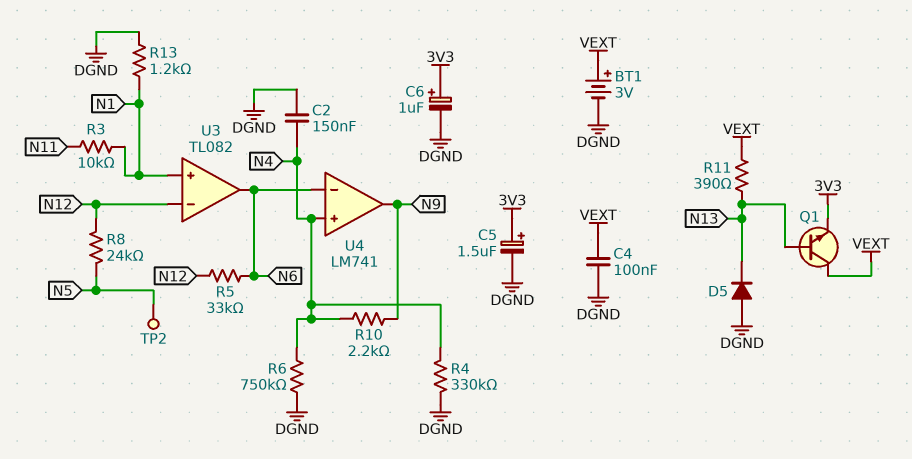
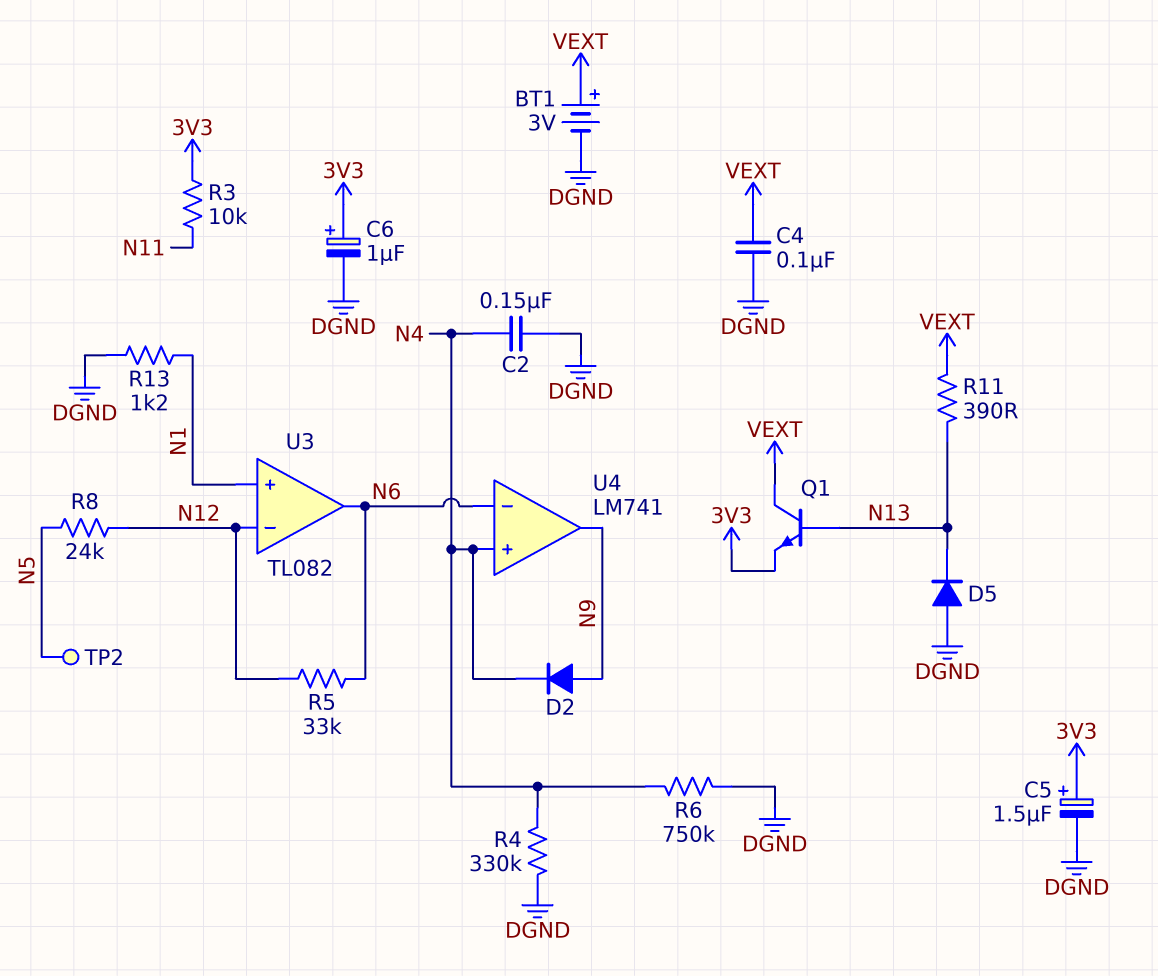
D2: none -> diode (A N9, K N4)
R3: 10k (N1, N11) -> 10k (3V3, N11)
R10: 2.2k (N4, N9) -> none

